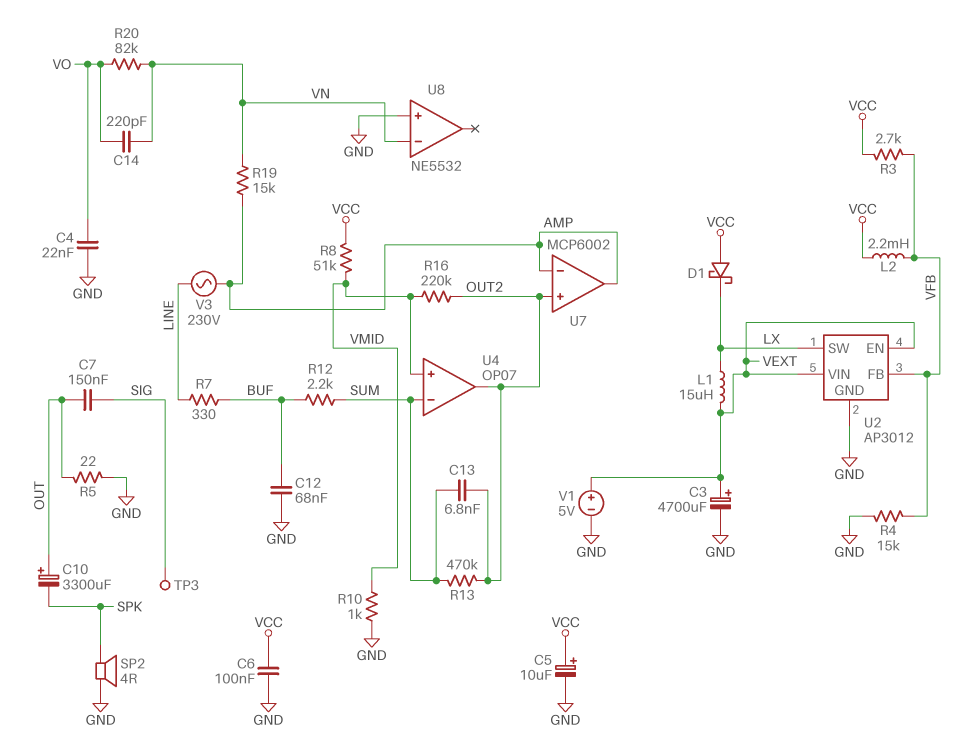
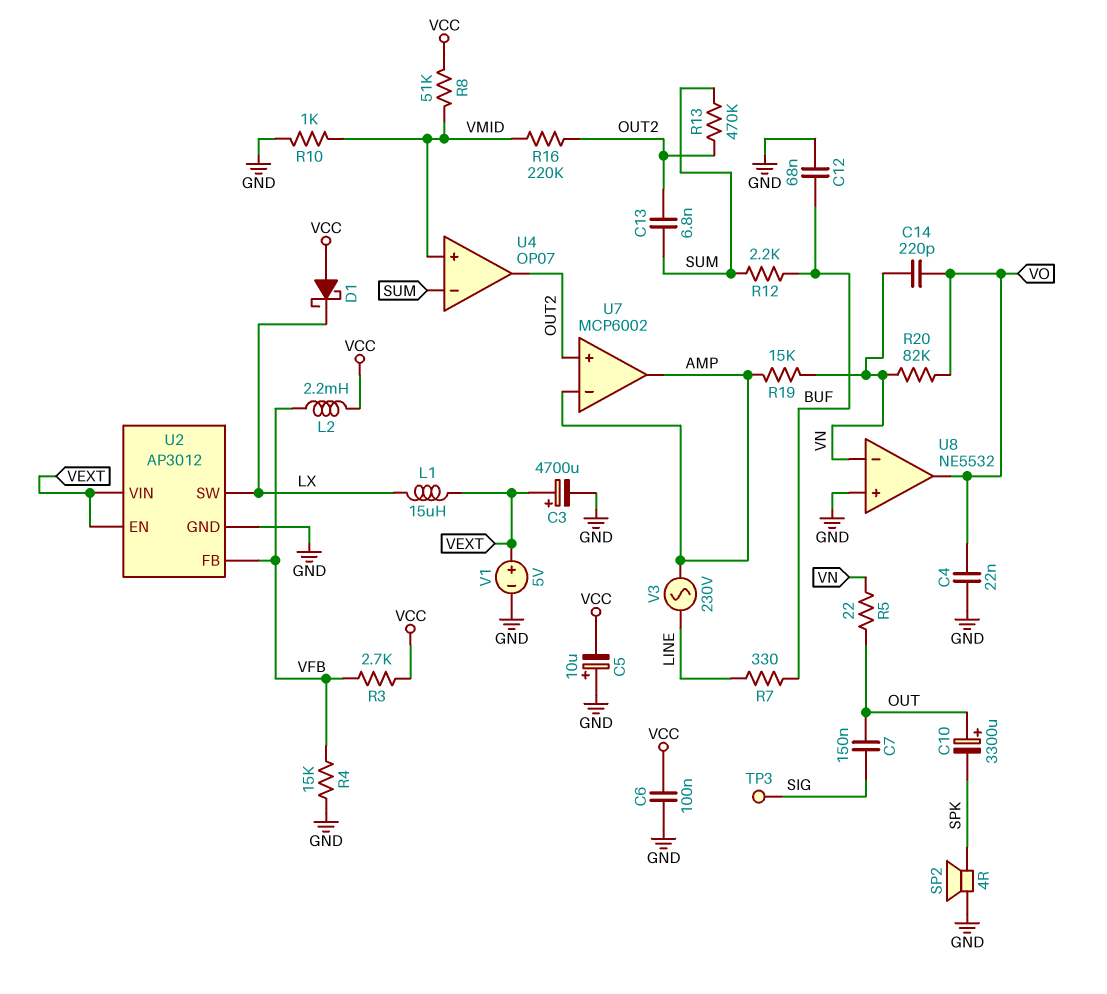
C5: 10uF (plus VCC, minus GND) -> 10uF (plus GND, minus VCC)
R5: 22 (GND, OUT) -> 22 (OUT, VN)
U8 pin out: none -> VO

